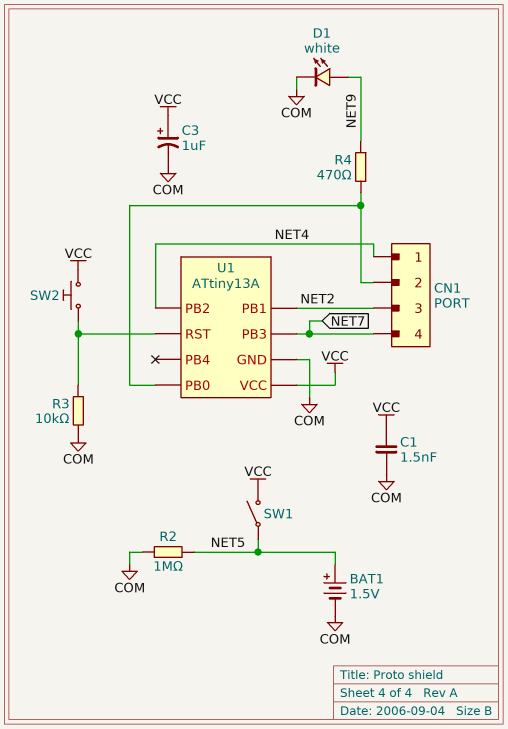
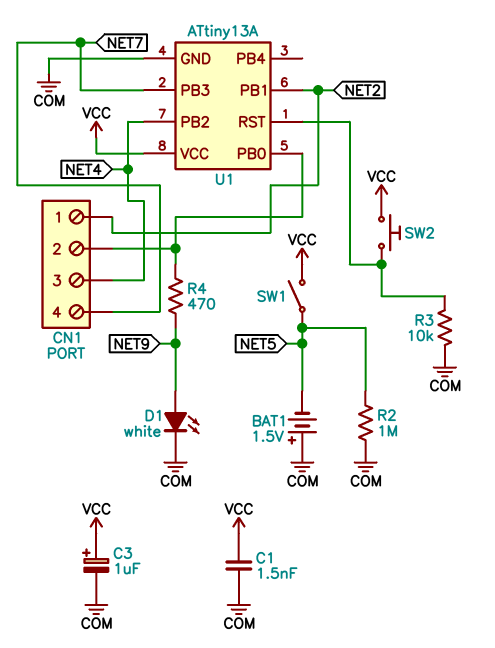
BAT1: 1.5V (plus NET5, minus COM) -> 1.5V (plus COM, minus NET5)
CN1 pin 1: NET4 -> NET2
CN1 pin 3: NET2 -> NET4

